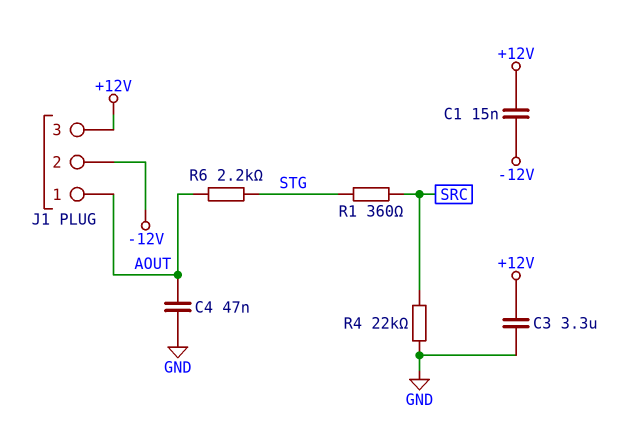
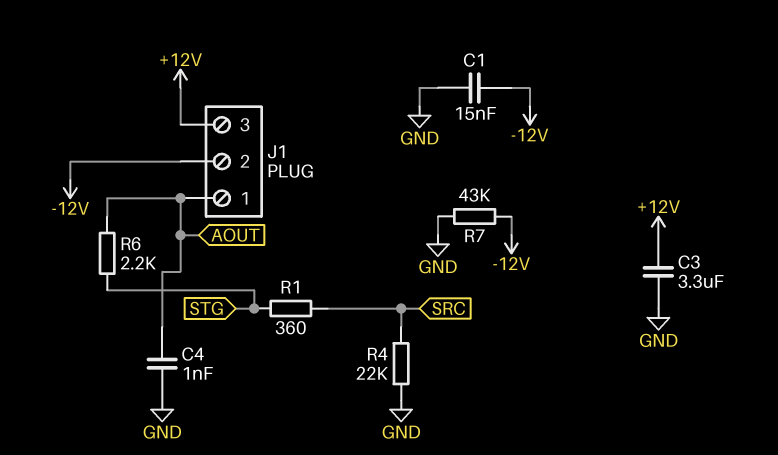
C1: 15nF (+12V, -12V) -> 15nF (-12V, GND)
C4: 47nF (AOUT, GND) -> 1nF (AOUT, GND)
R7: none -> 43k (-12V, GND)

